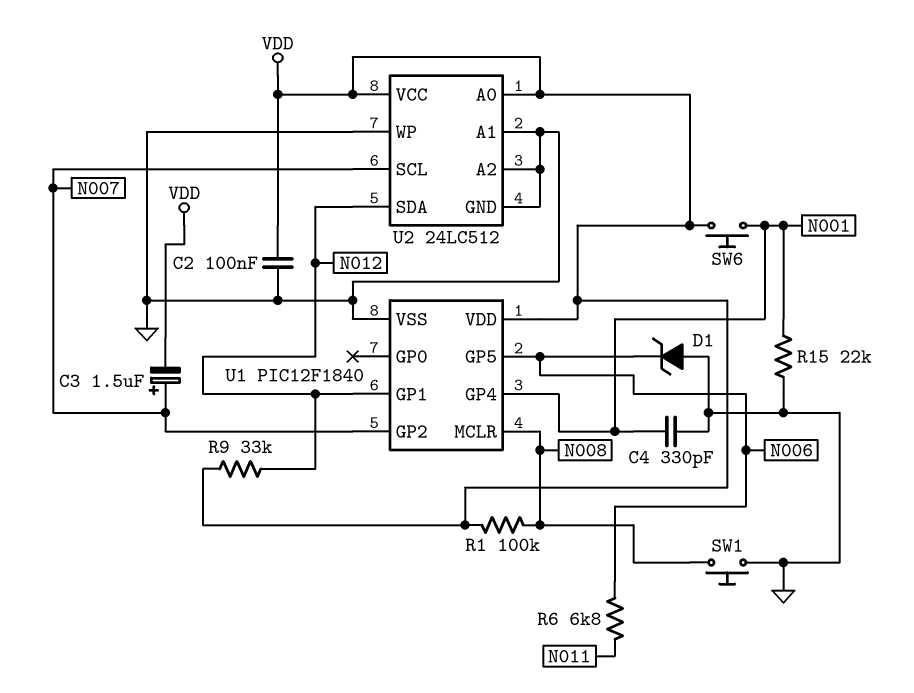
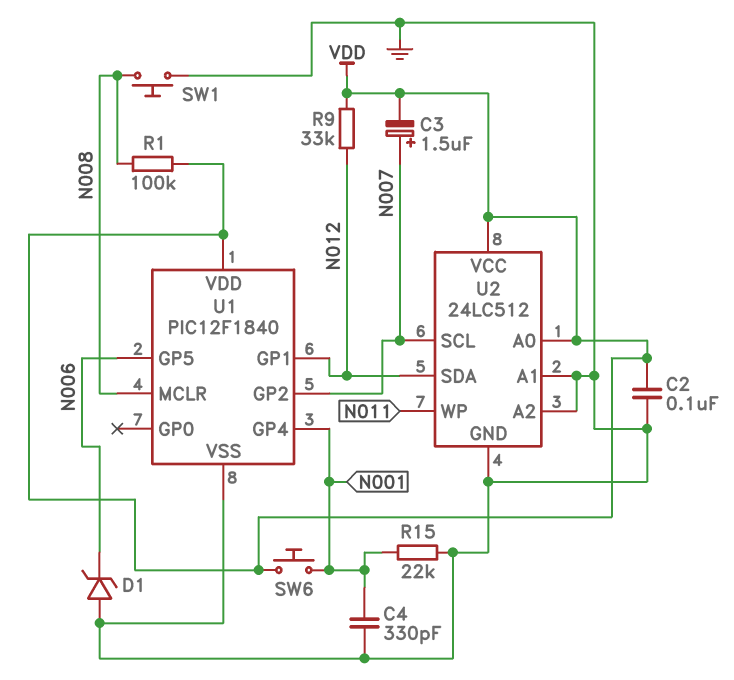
R6: 6.8k (N006, N011) -> none
U2 pin WP: GND -> N011

